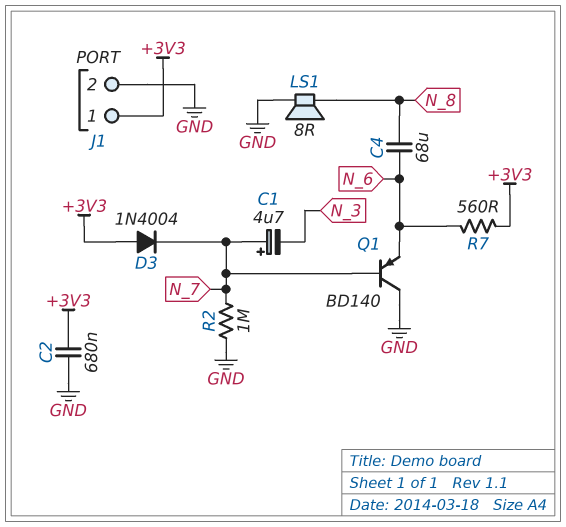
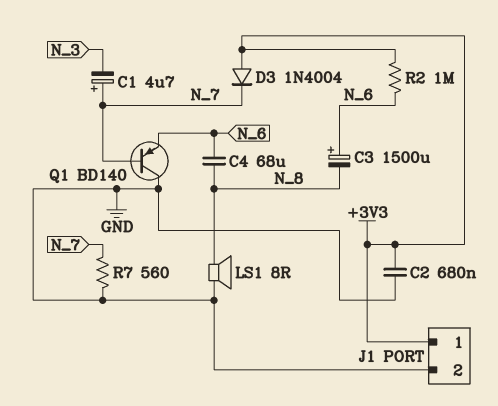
C3: none -> 1500uF (plus N_6, minus N_8)
R2: 1M (GND, N_7) -> 1M (+3V3, N_6)
R7: 560 (+3V3, N_6) -> 560 (GND, N_7)

